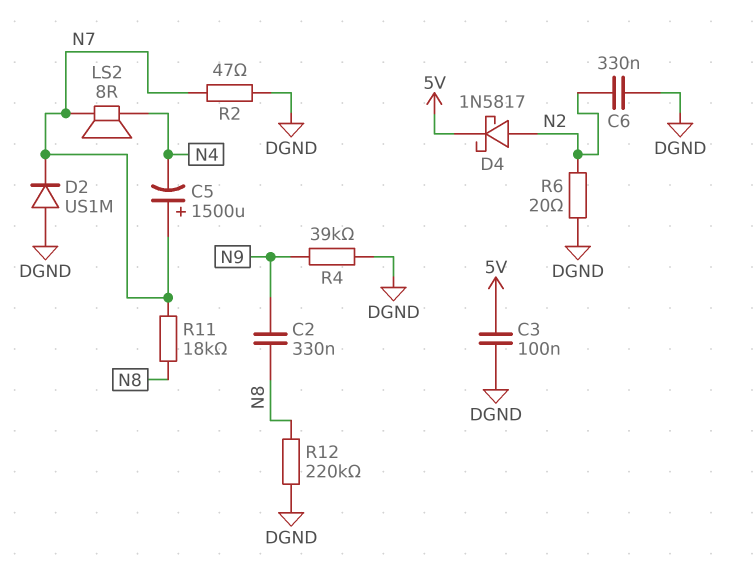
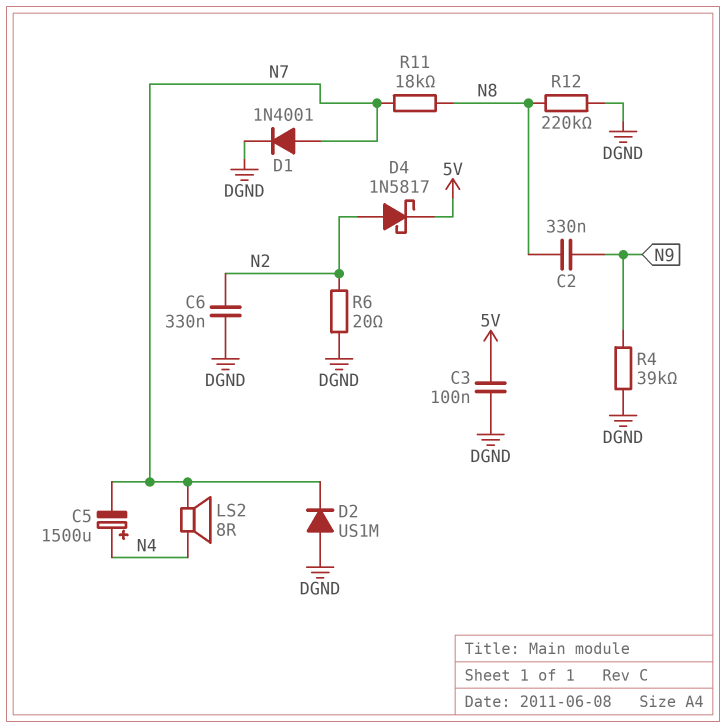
C5: 1500uF (plus N7, minus N4) -> 1500uF (plus N4, minus N7)
D1: none -> diode 1N4001 (A N7, K DGND)
R2: 47 (DGND, N7) -> none

